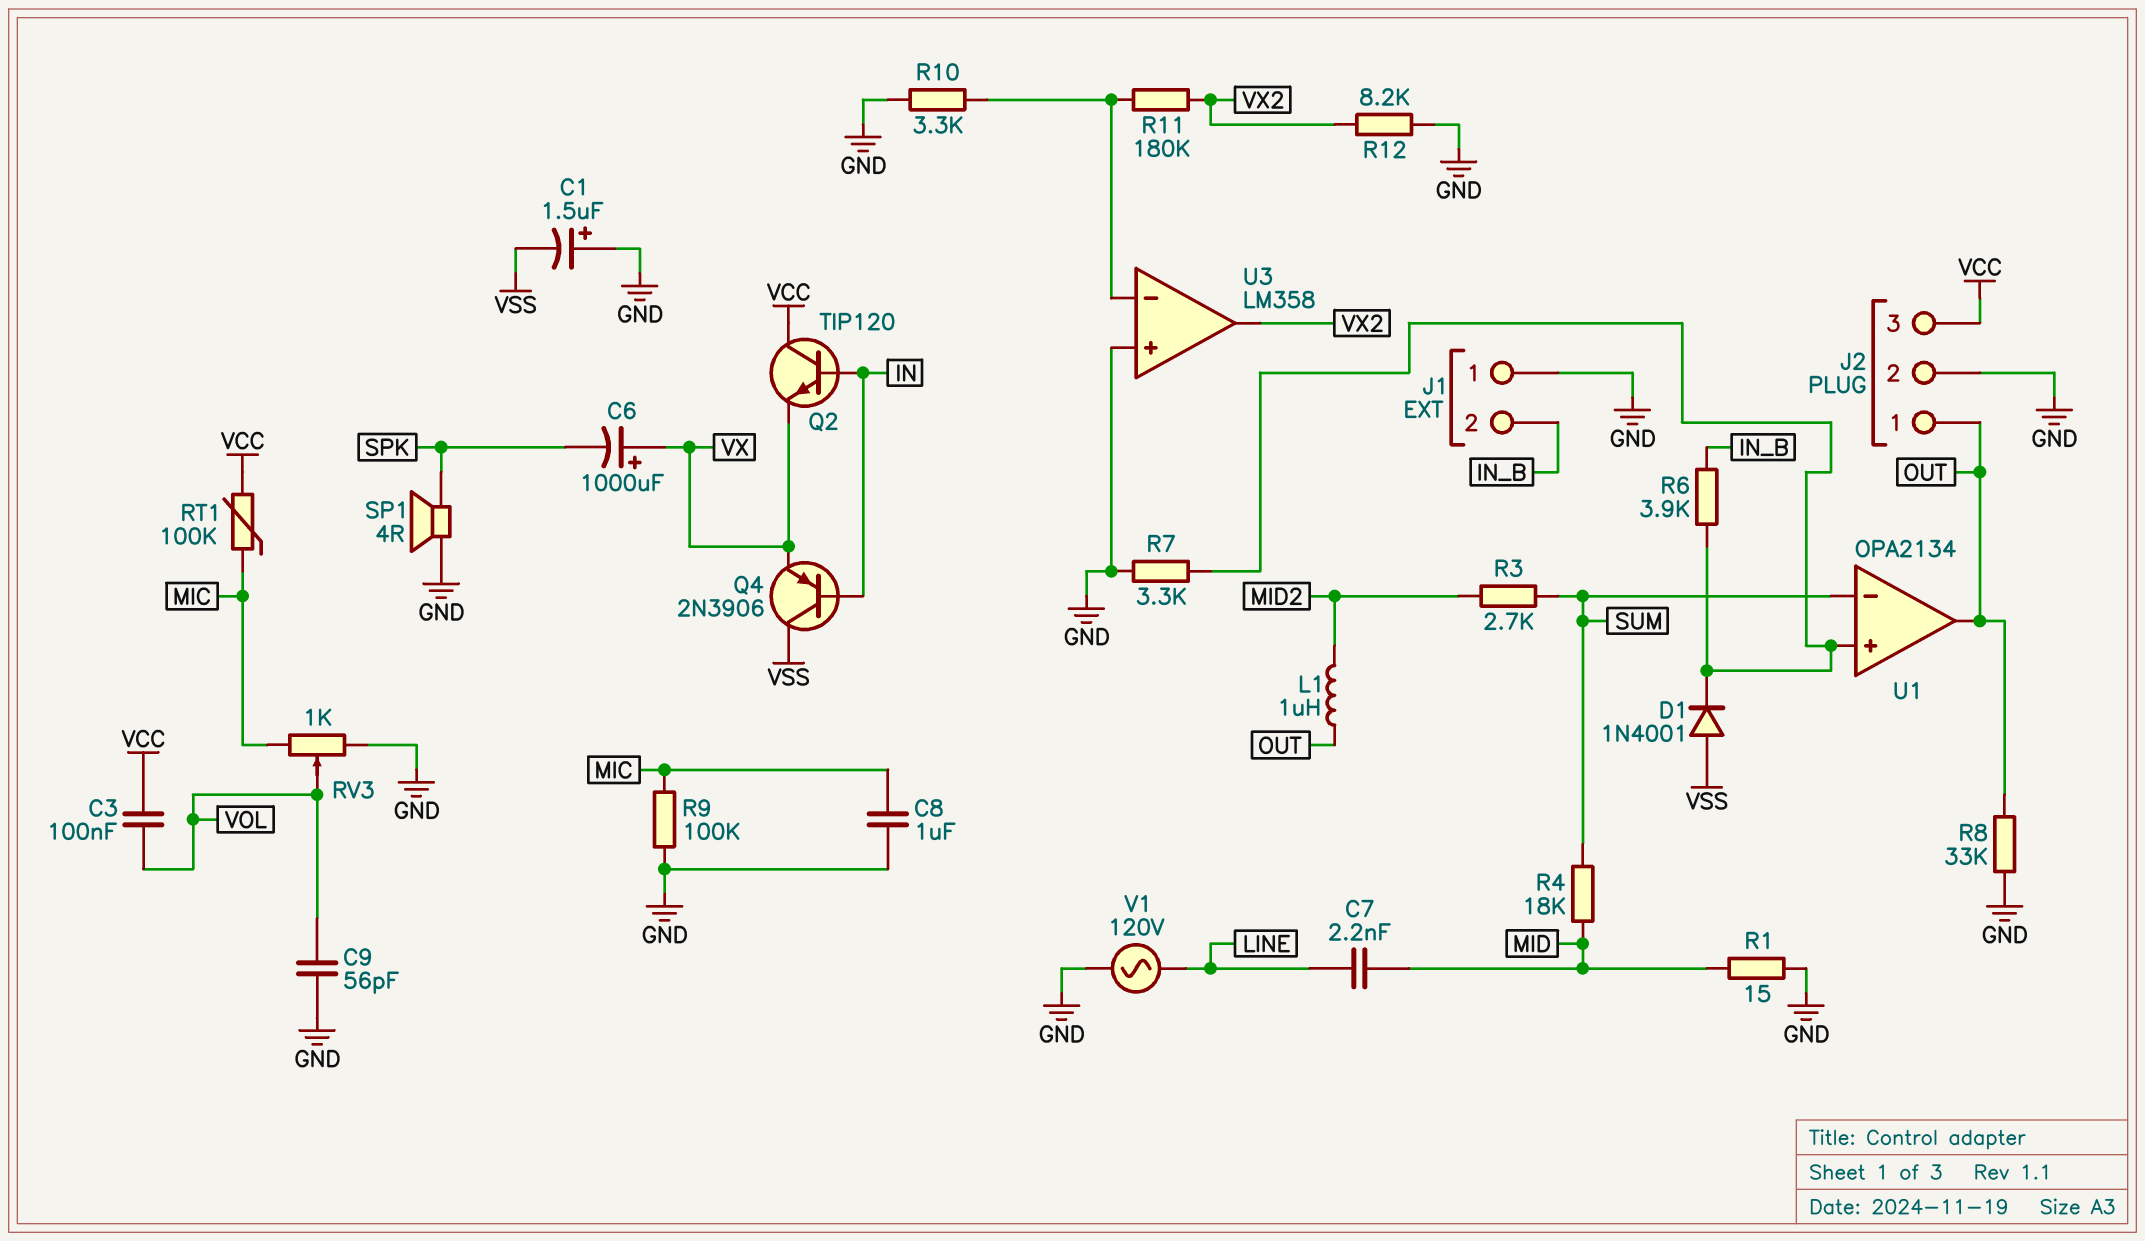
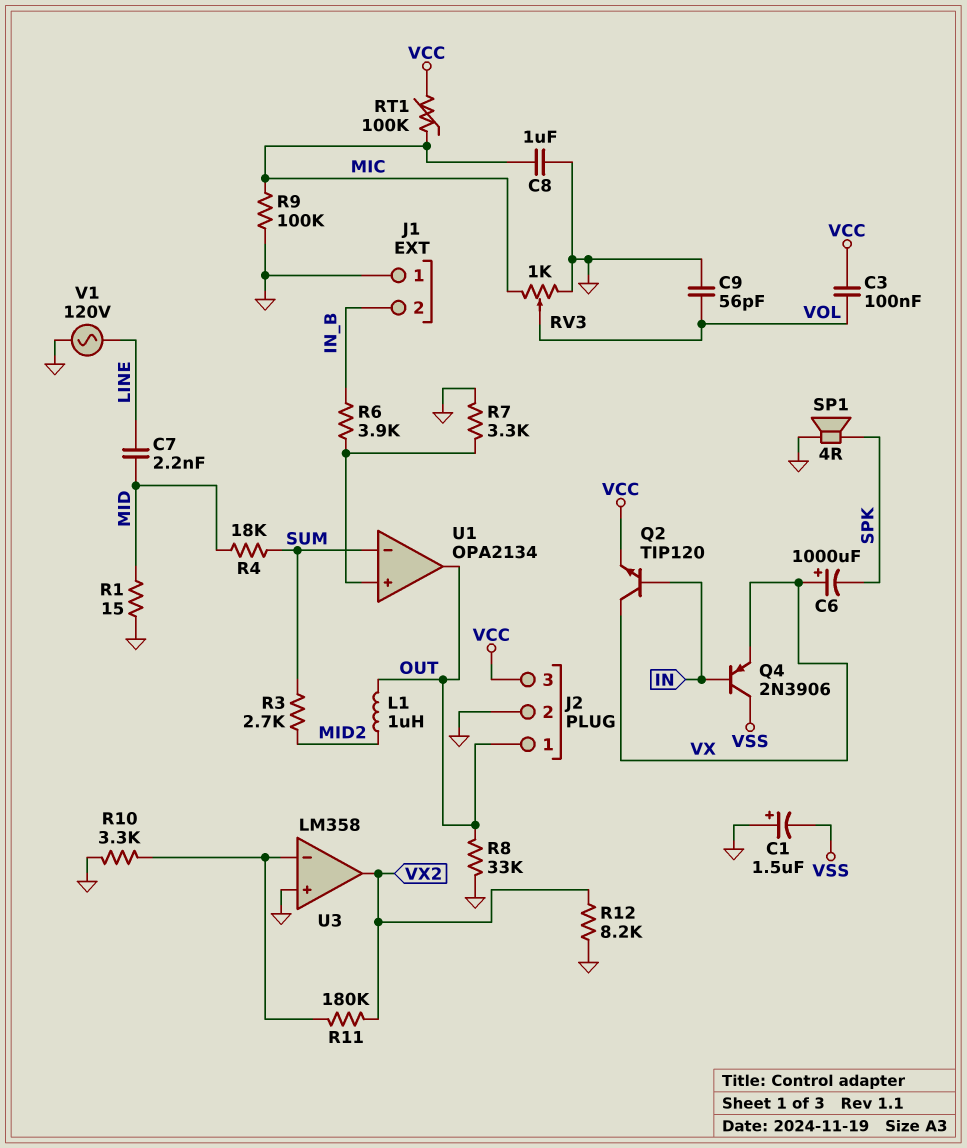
D1: diode 1N4001 (A VSS, K U1/in+) -> none
Q2: NPN TIP120 (B IN, C VCC, E VX) -> NPN TIP120 (B IN, C VX, E VCC)

